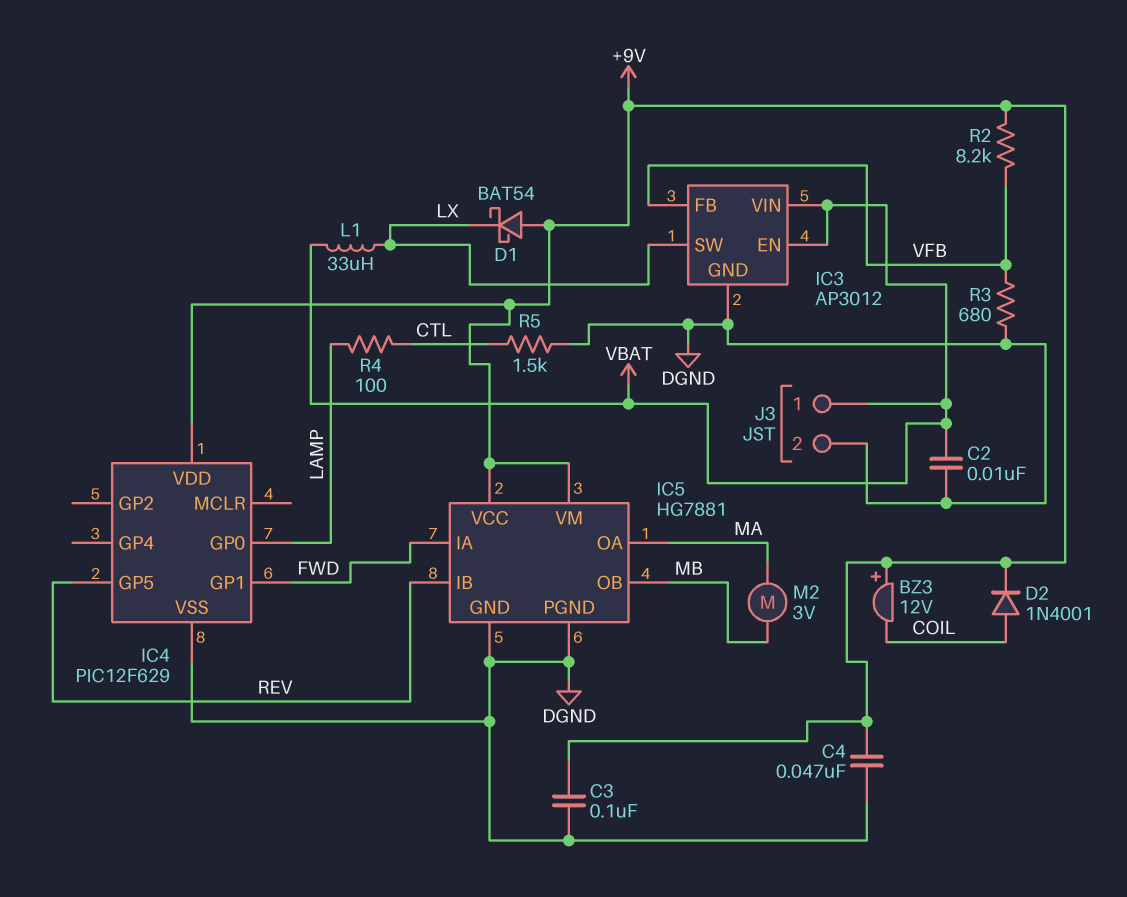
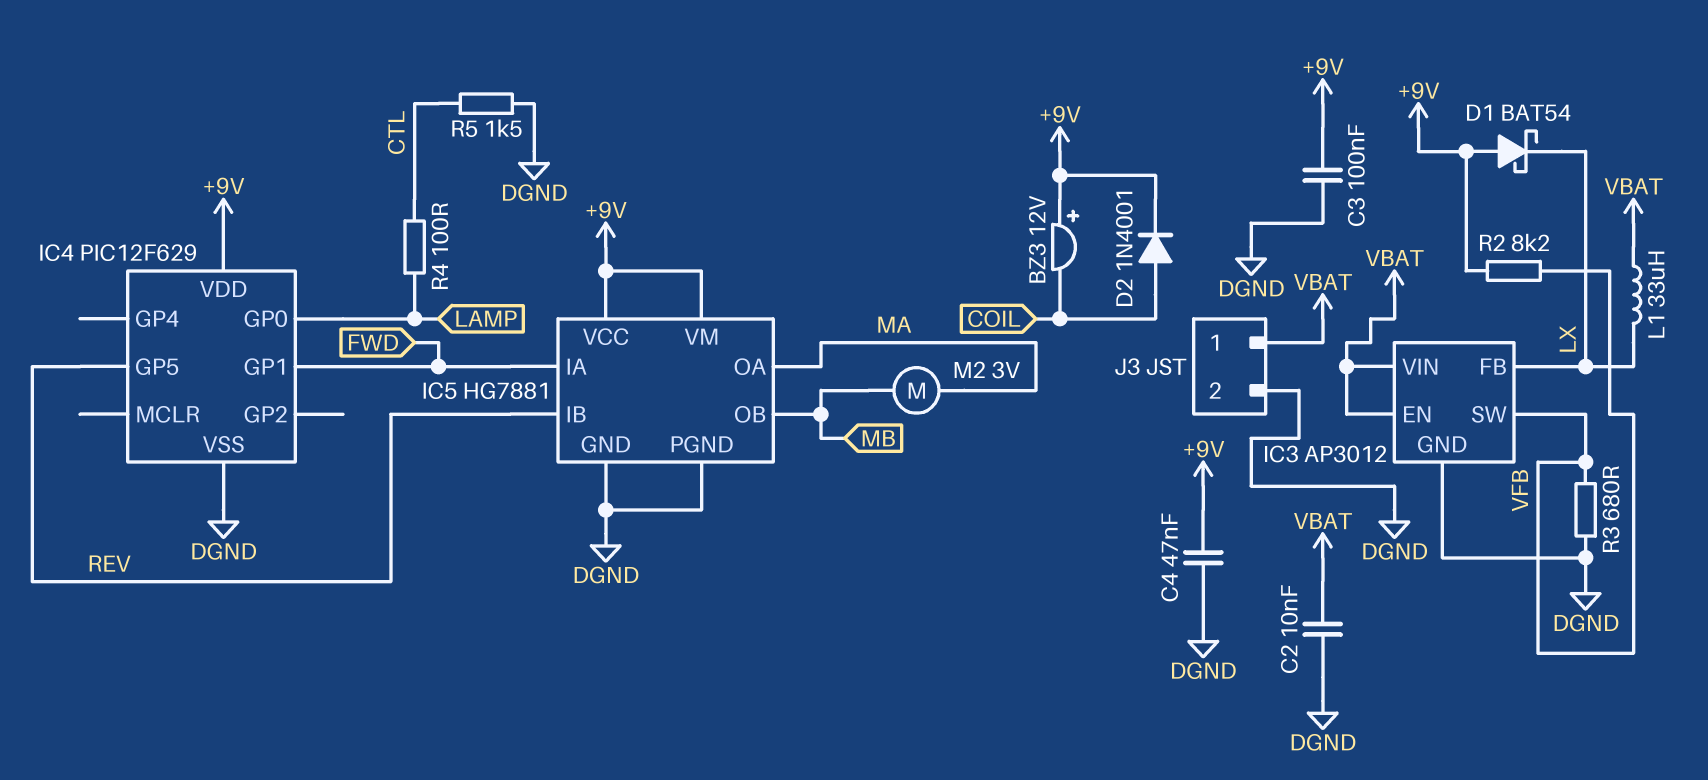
IC3 pin FB: VFB -> LX
IC3 pin SW: LX -> VFB

